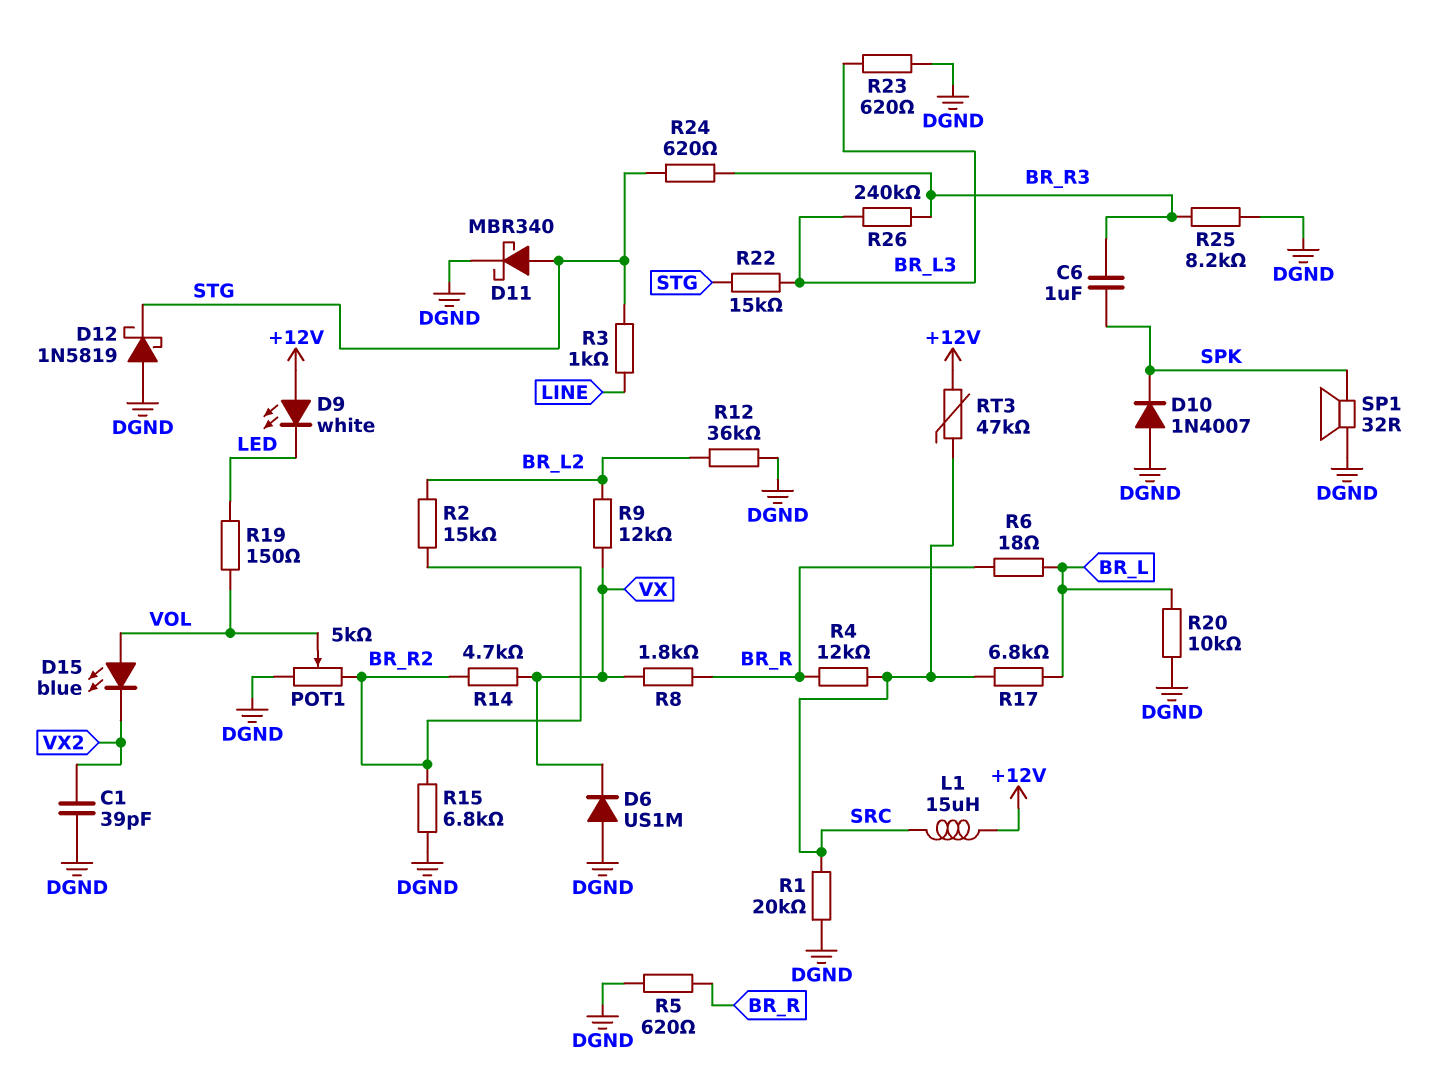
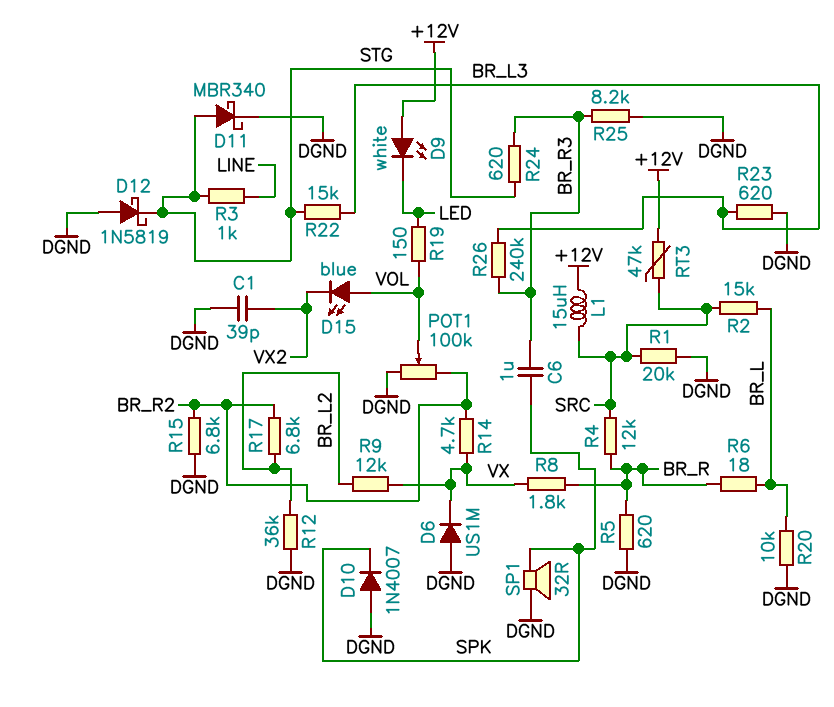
POT1: 5k (BR_R2, DGND, wiper VOL) -> 100k (BR_R2, DGND, wiper VOL)
R2: 15k (BR_L2, BR_R2) -> 15k (BR_L, SRC)
R17: 6.8k (BR_L, SRC) -> 6.8k (BR_L2, BR_R2)

